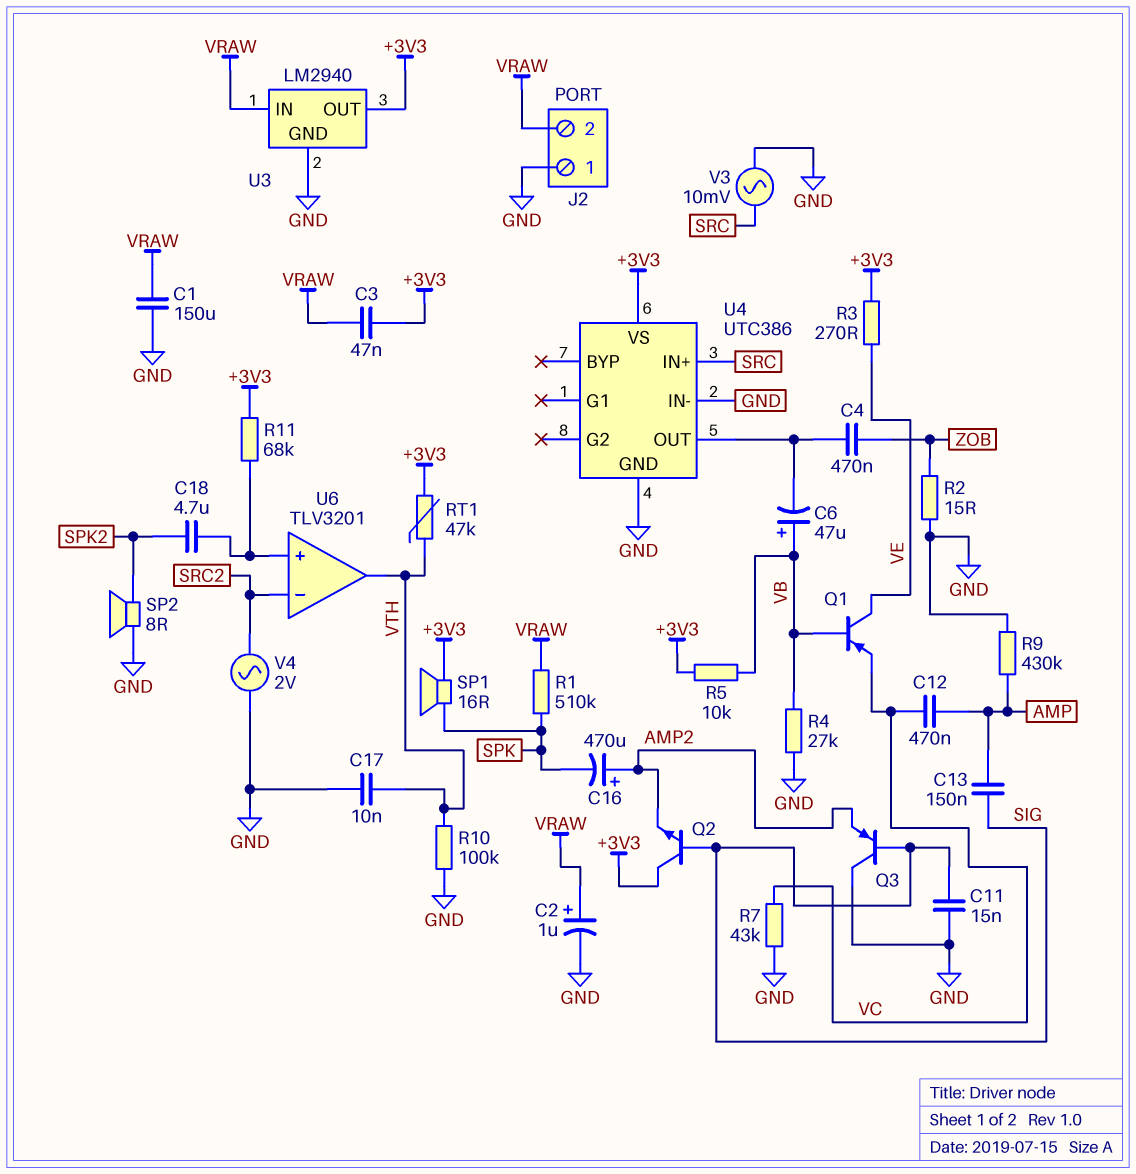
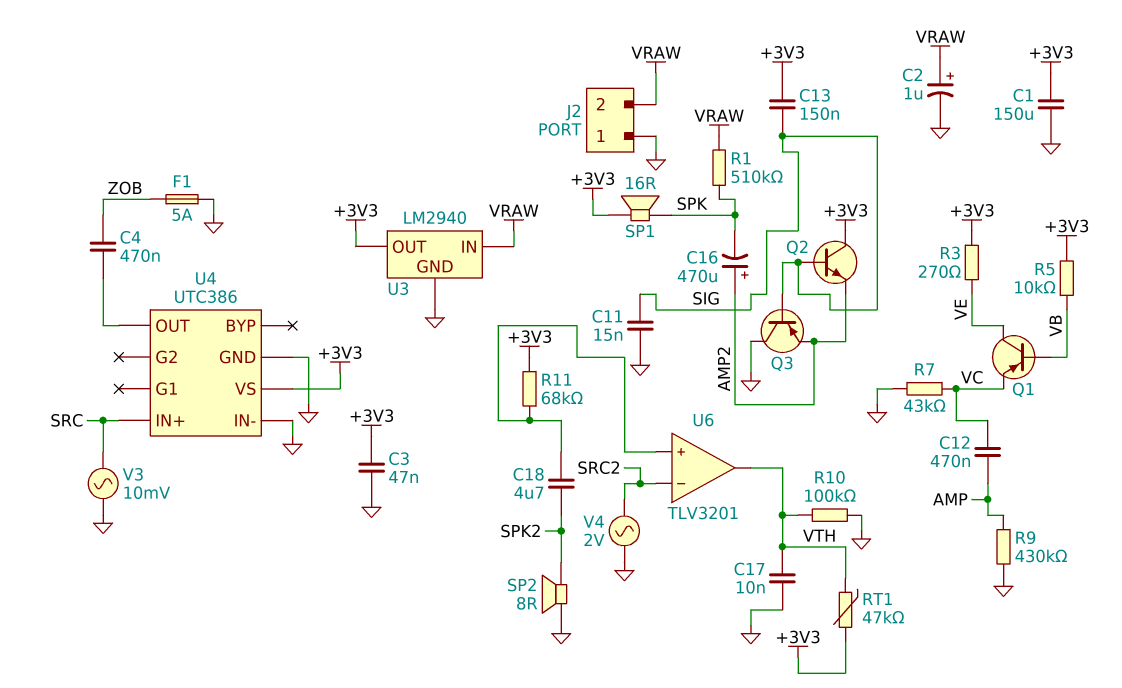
C1: 150uF (GND, VRAW) -> 150uF (+3V3, GND)
C3: 47nF (+3V3, VRAW) -> 47nF (+3V3, GND)
C6: 47uF (plus VB, minus U4/OUT) -> none
C13: 150nF (AMP, SIG) -> 150nF (+3V3, SIG)
F1: none -> 5A (GND, ZOB)
R2: 15 (GND, ZOB) -> none
R4: 27k (GND, VB) -> none

